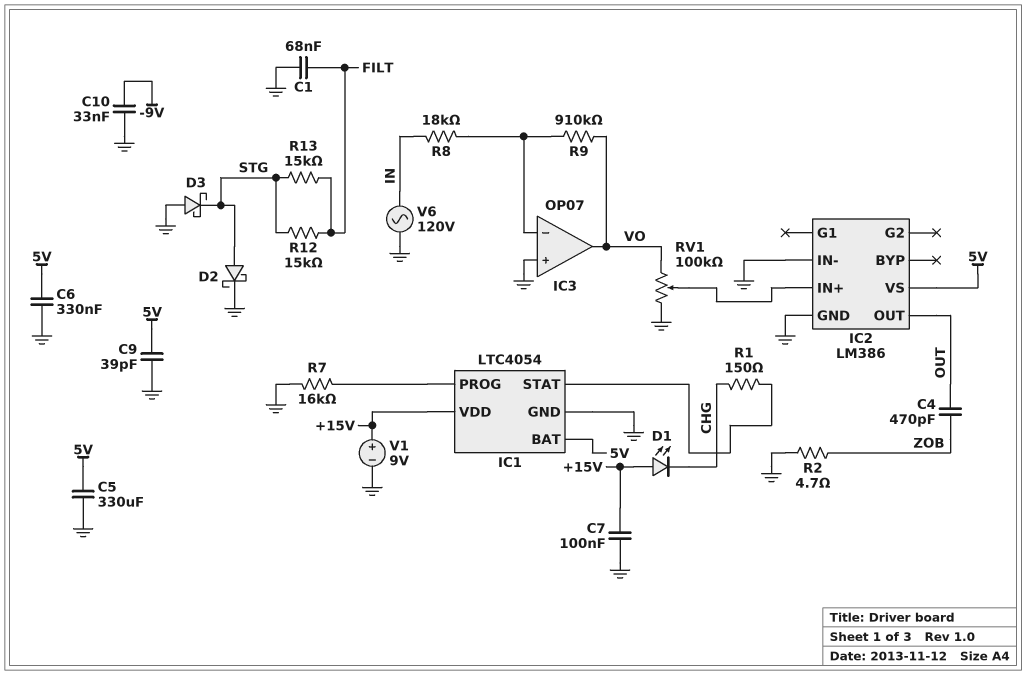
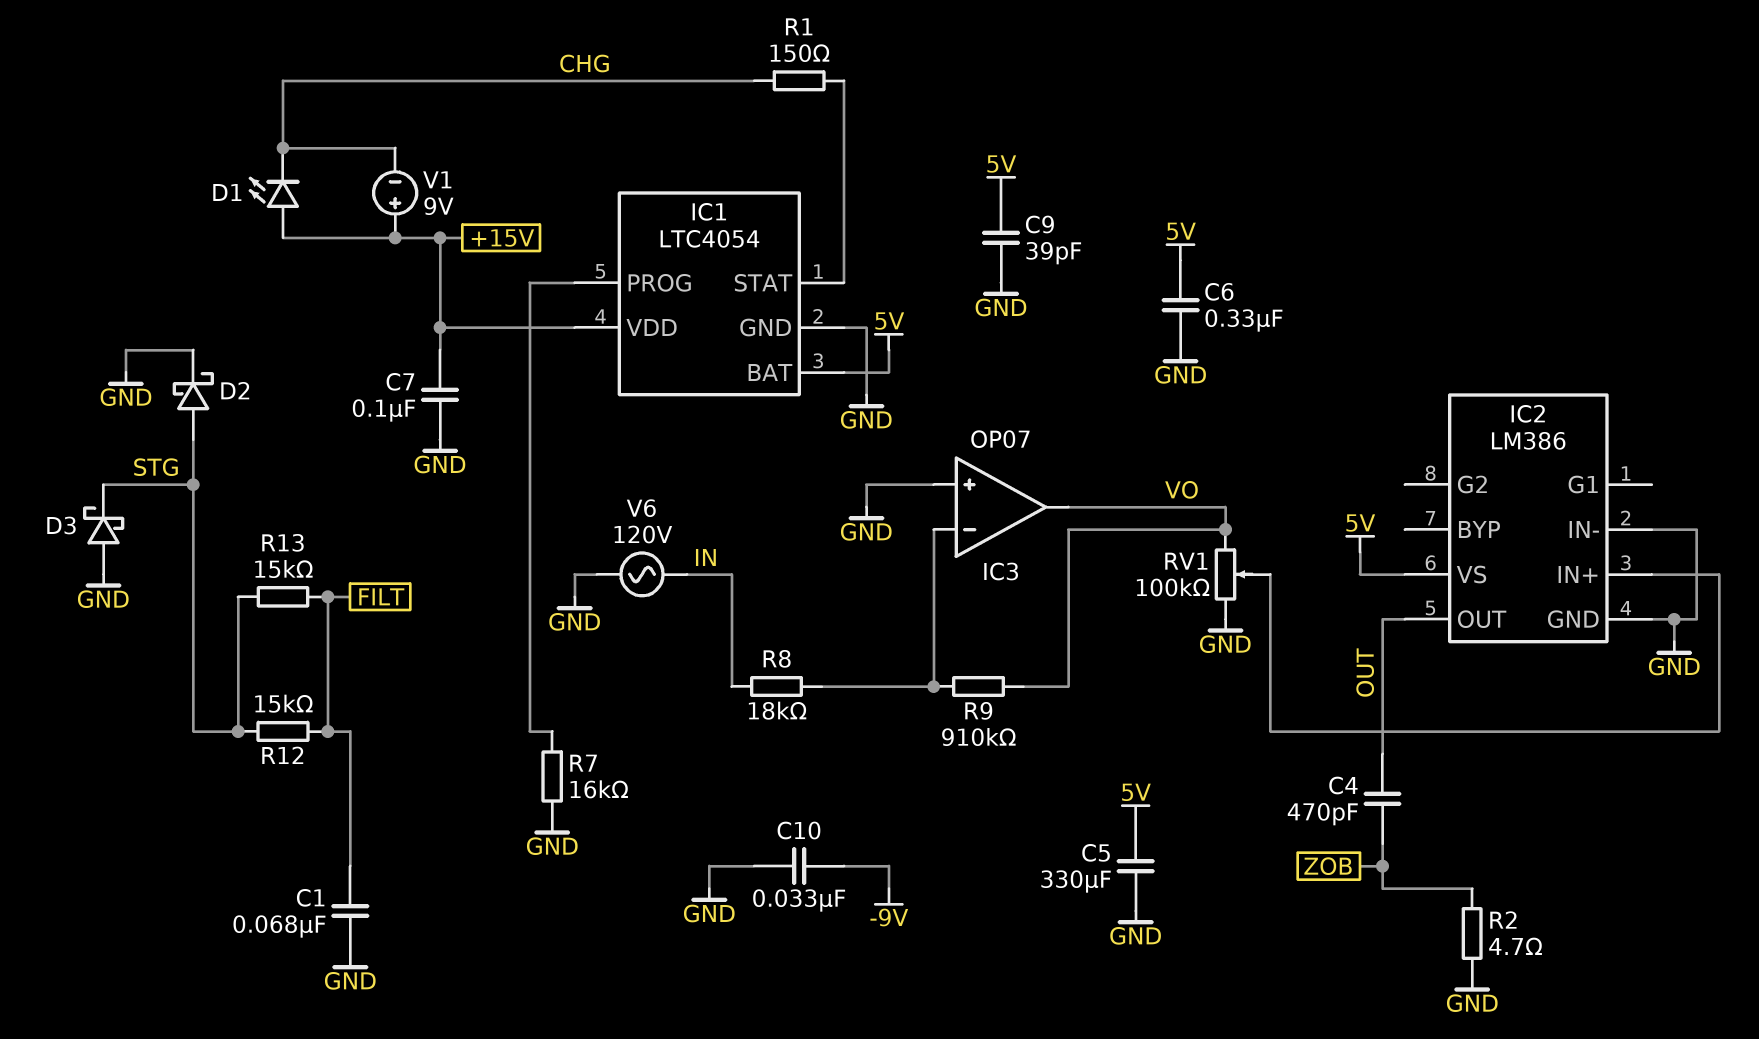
V1: 9V (plus +15V, minus GND) -> 9V (plus +15V, minus CHG)

